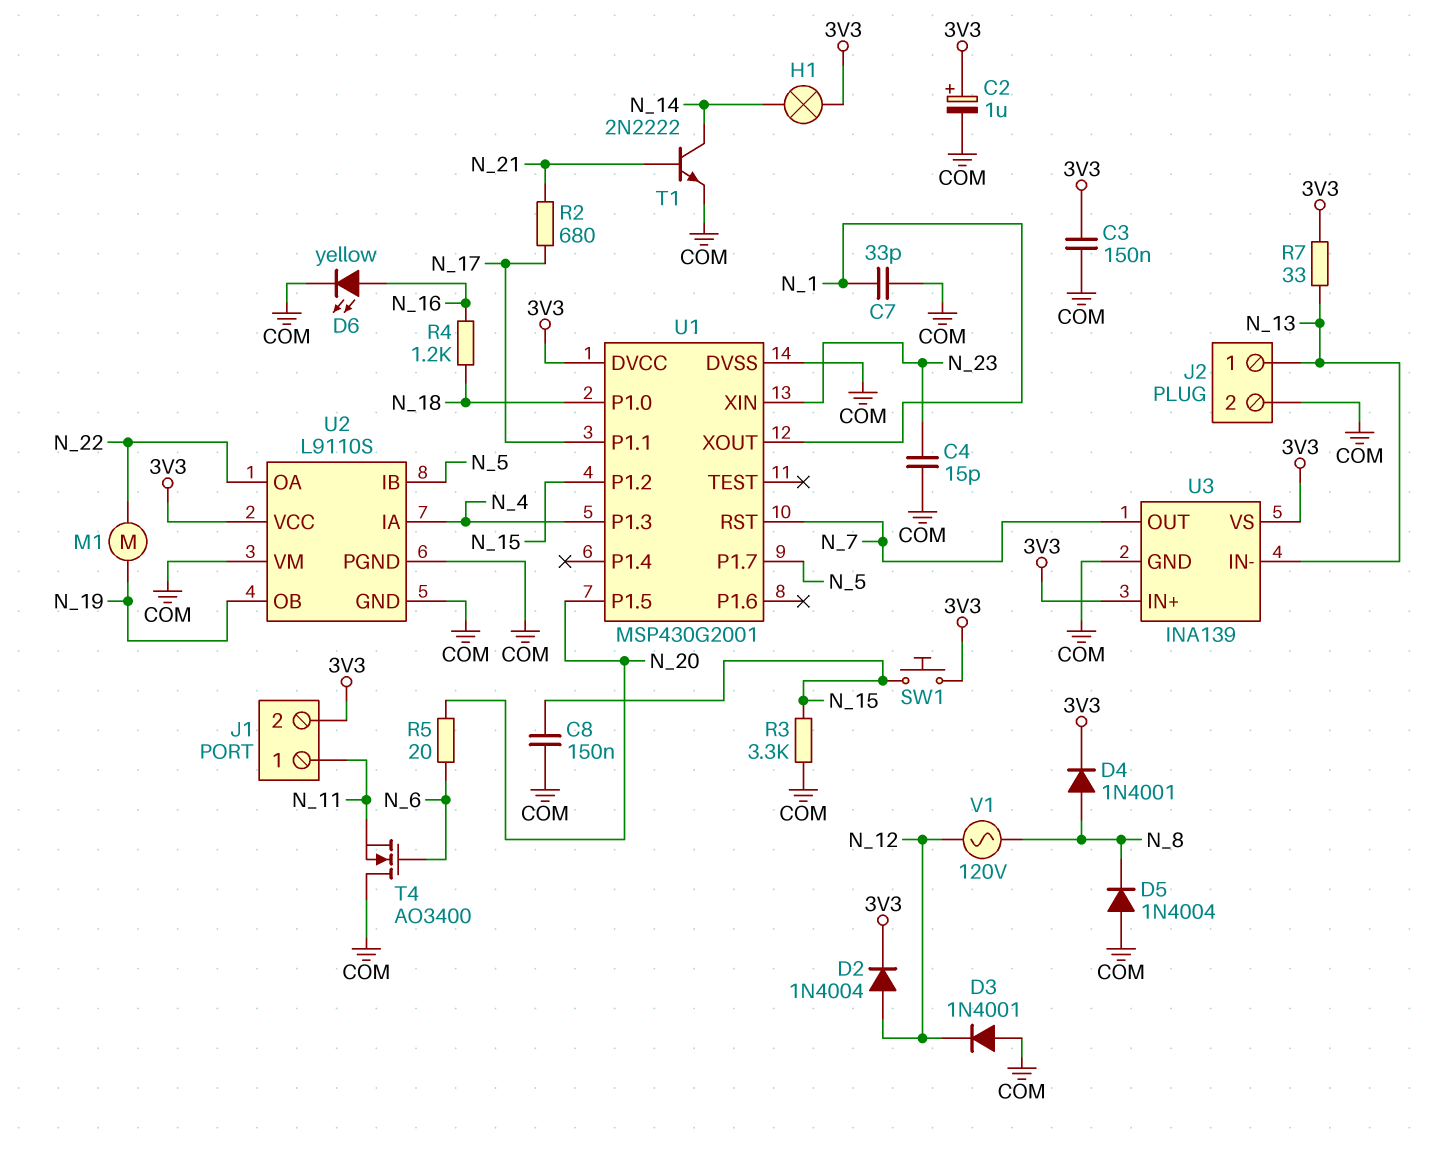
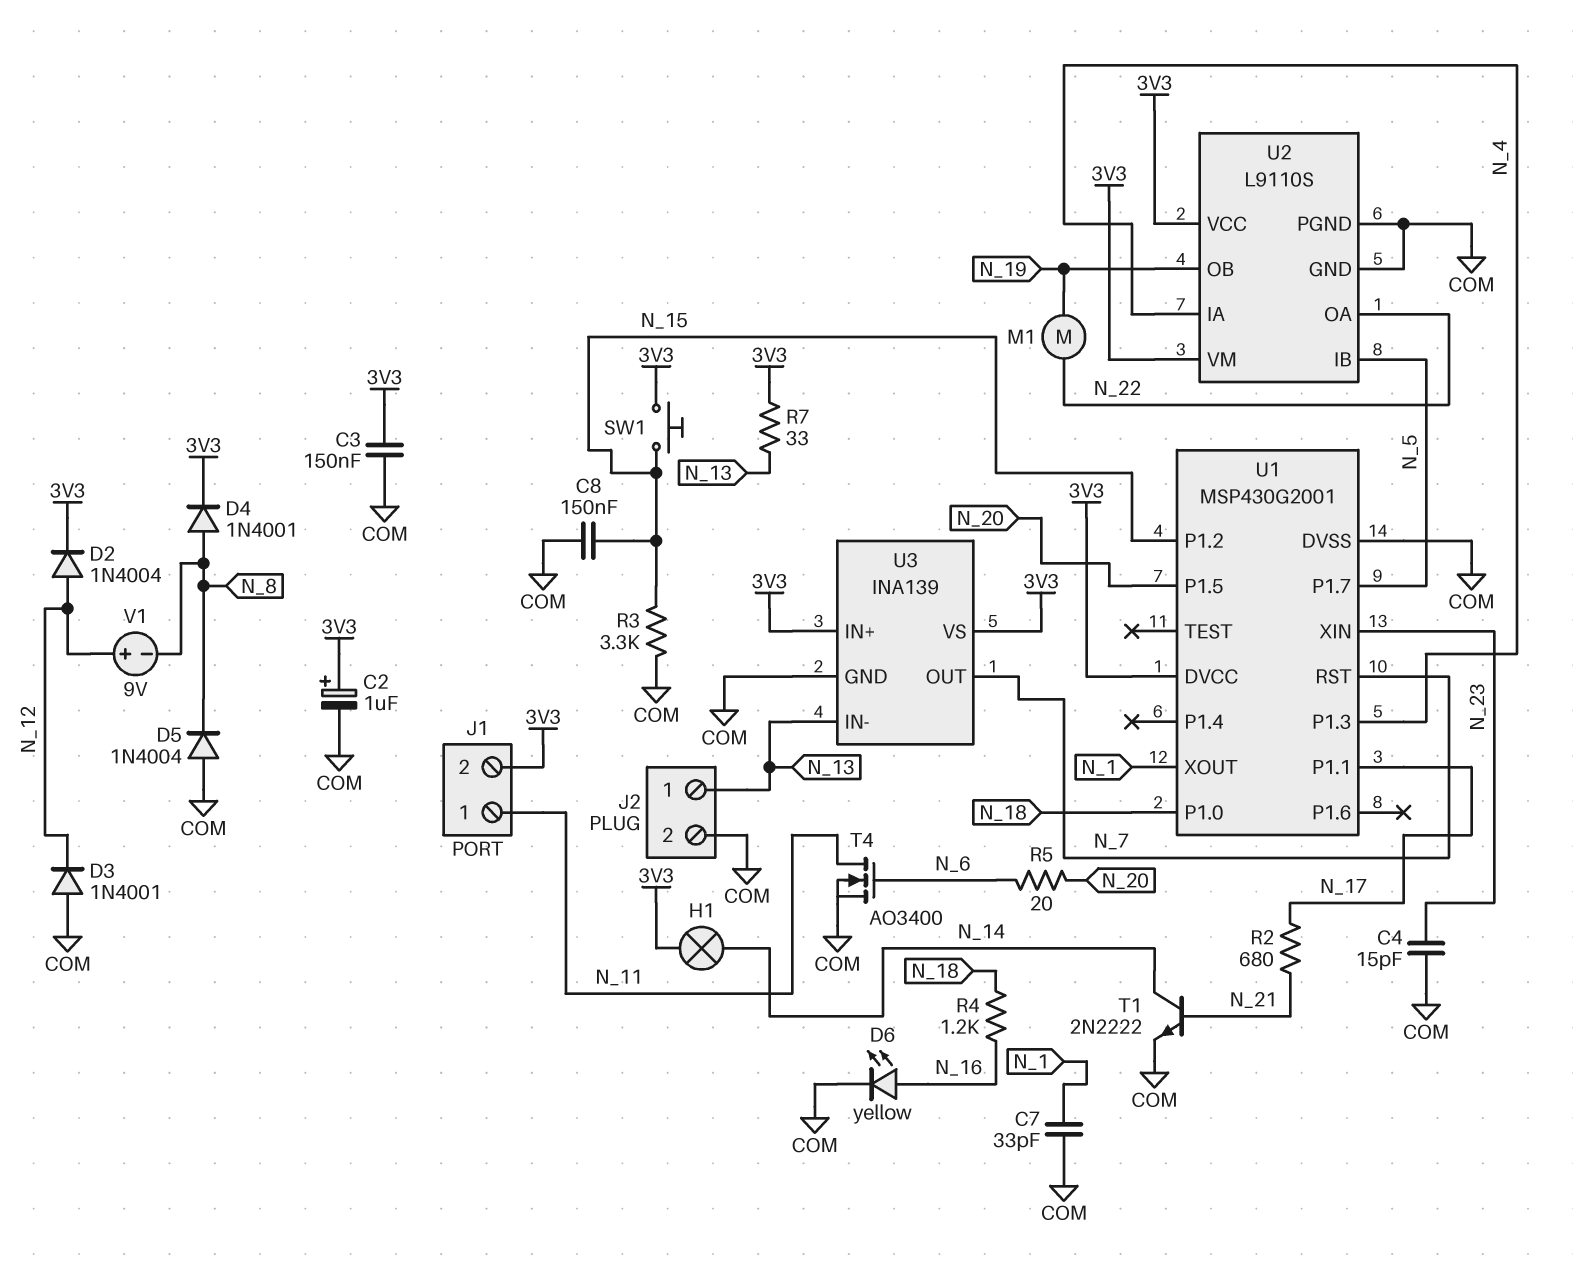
T4: NMOS AO3400 (G N_6, D COM, S N_11) -> NMOS AO3400 (G N_6, D N_11, S COM)
U2 pin VM: COM -> 3V3
V1: AC 120V (N_8, N_12) -> 9V (plus N_12, minus N_8)

